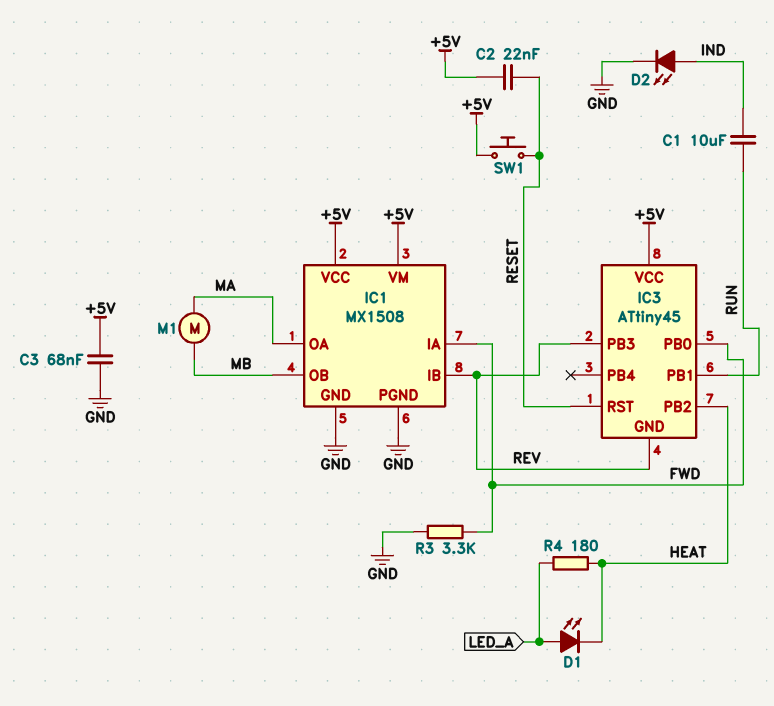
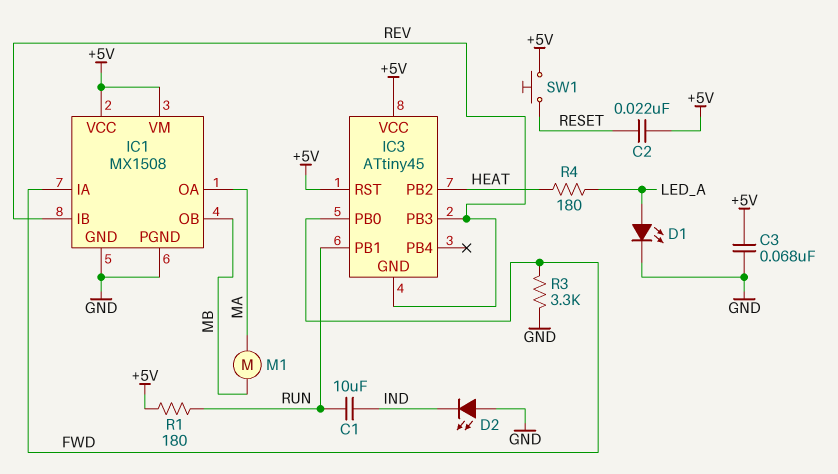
D1: LED (A LED_A, K HEAT) -> LED (A LED_A, K GND)
D2: LED (A IND, K GND) -> LED (A GND, K IND)
IC3 pin RST: RESET -> +5V
R1: none -> 180 (+5V, RUN)

